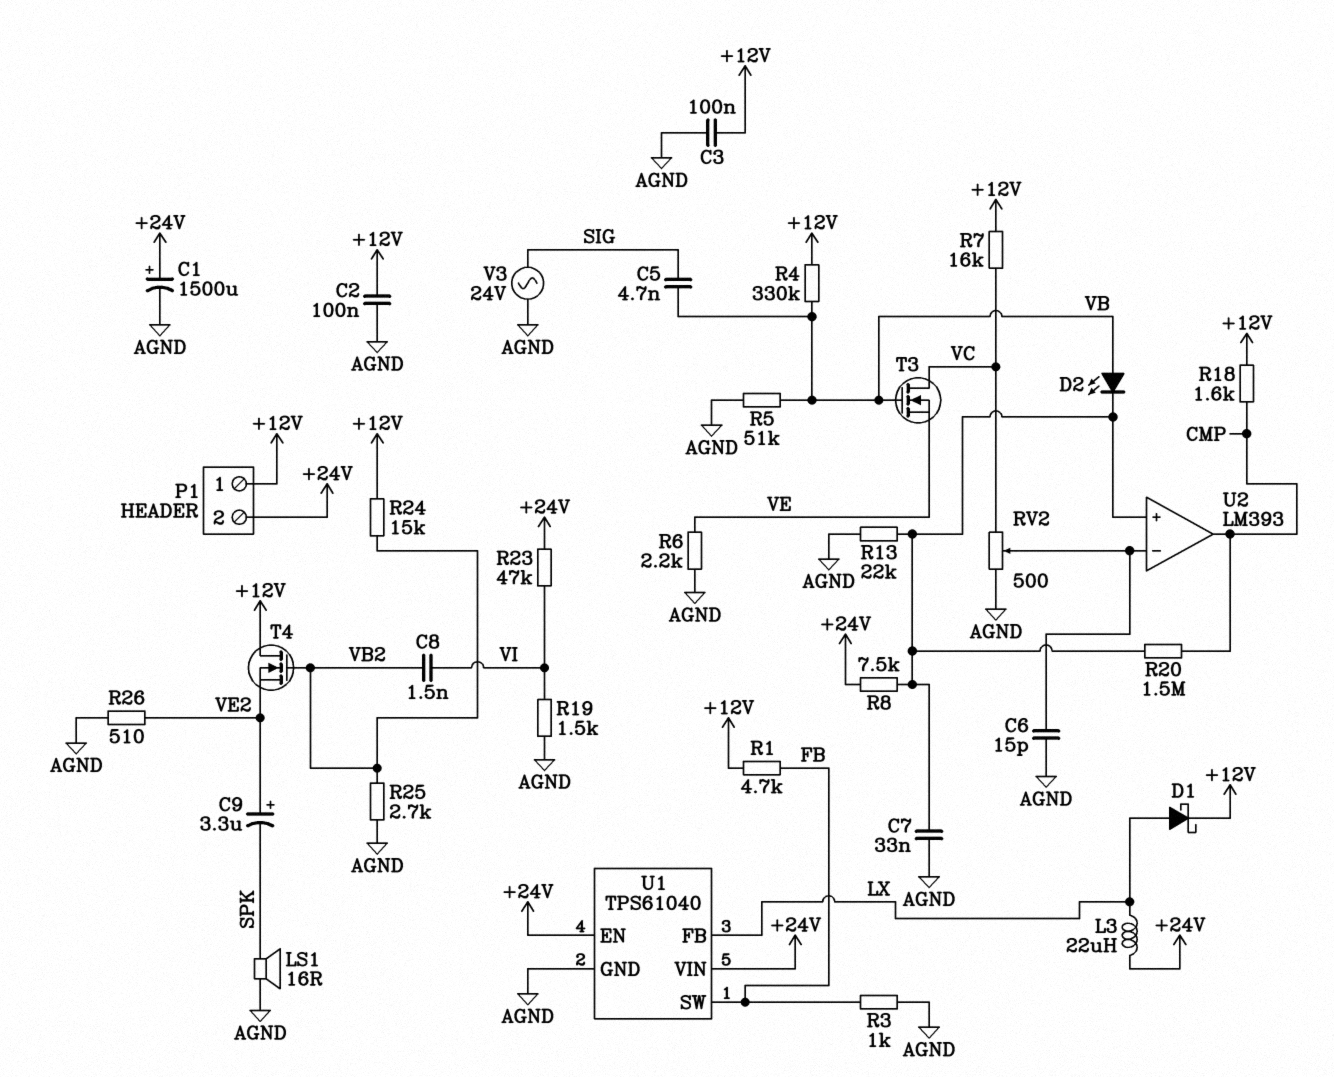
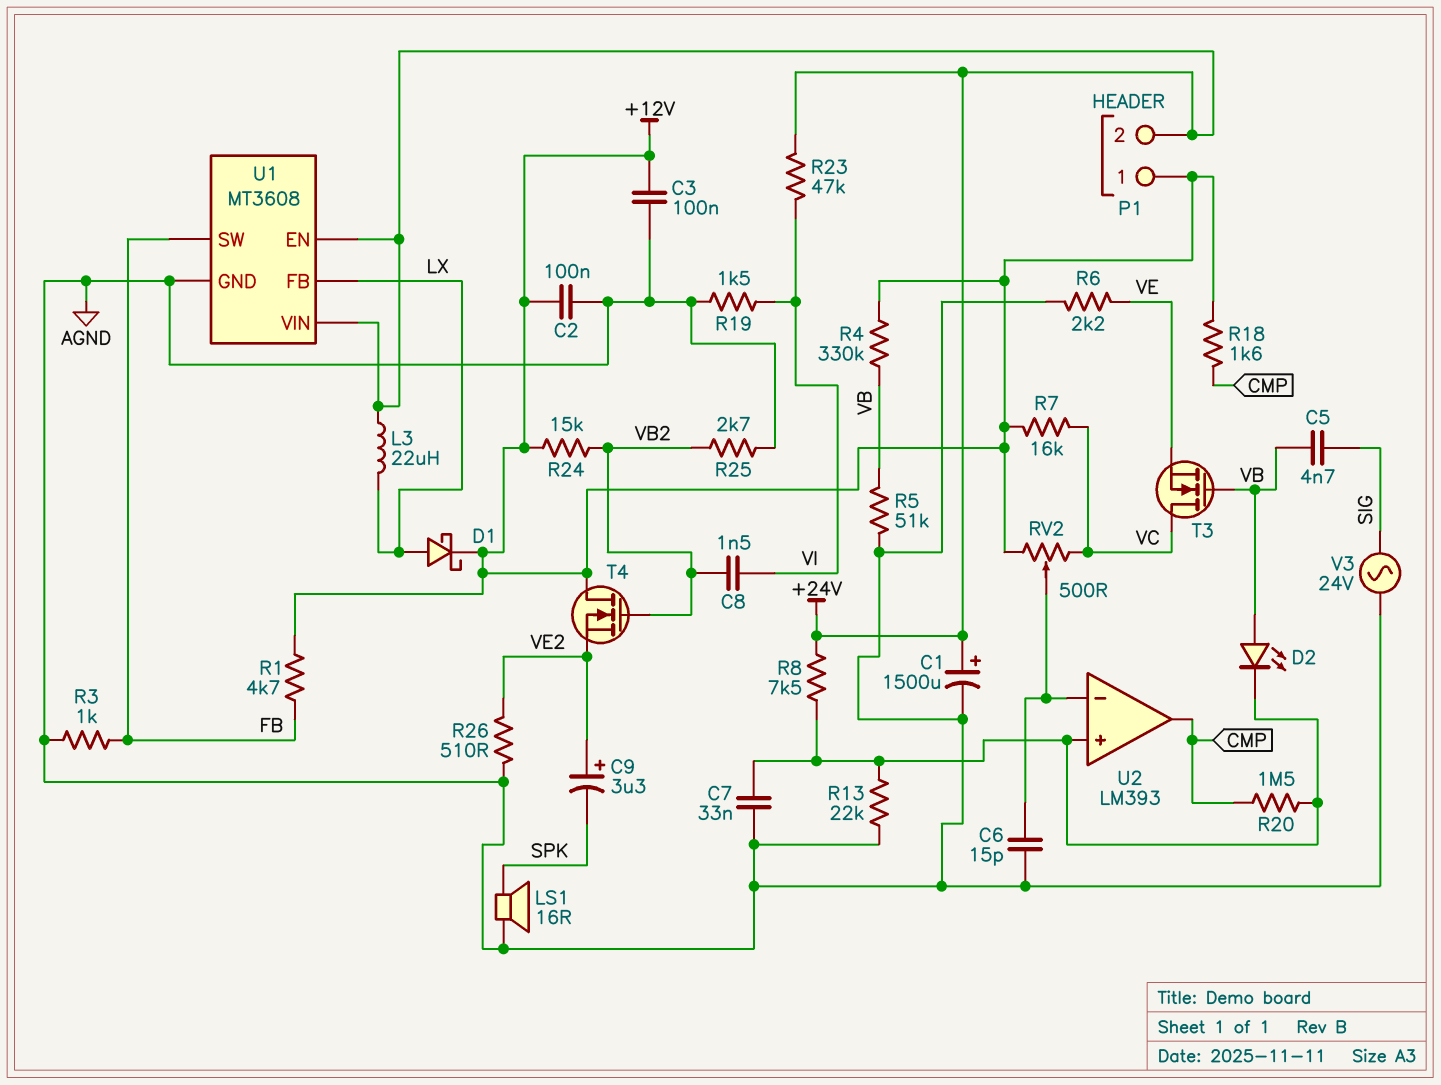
RV2: 500 (AGND, VC, wiper U2/in-) -> 500 (+12V, VC, wiper U2/in-)
U1: TPS61040 -> MT3608

